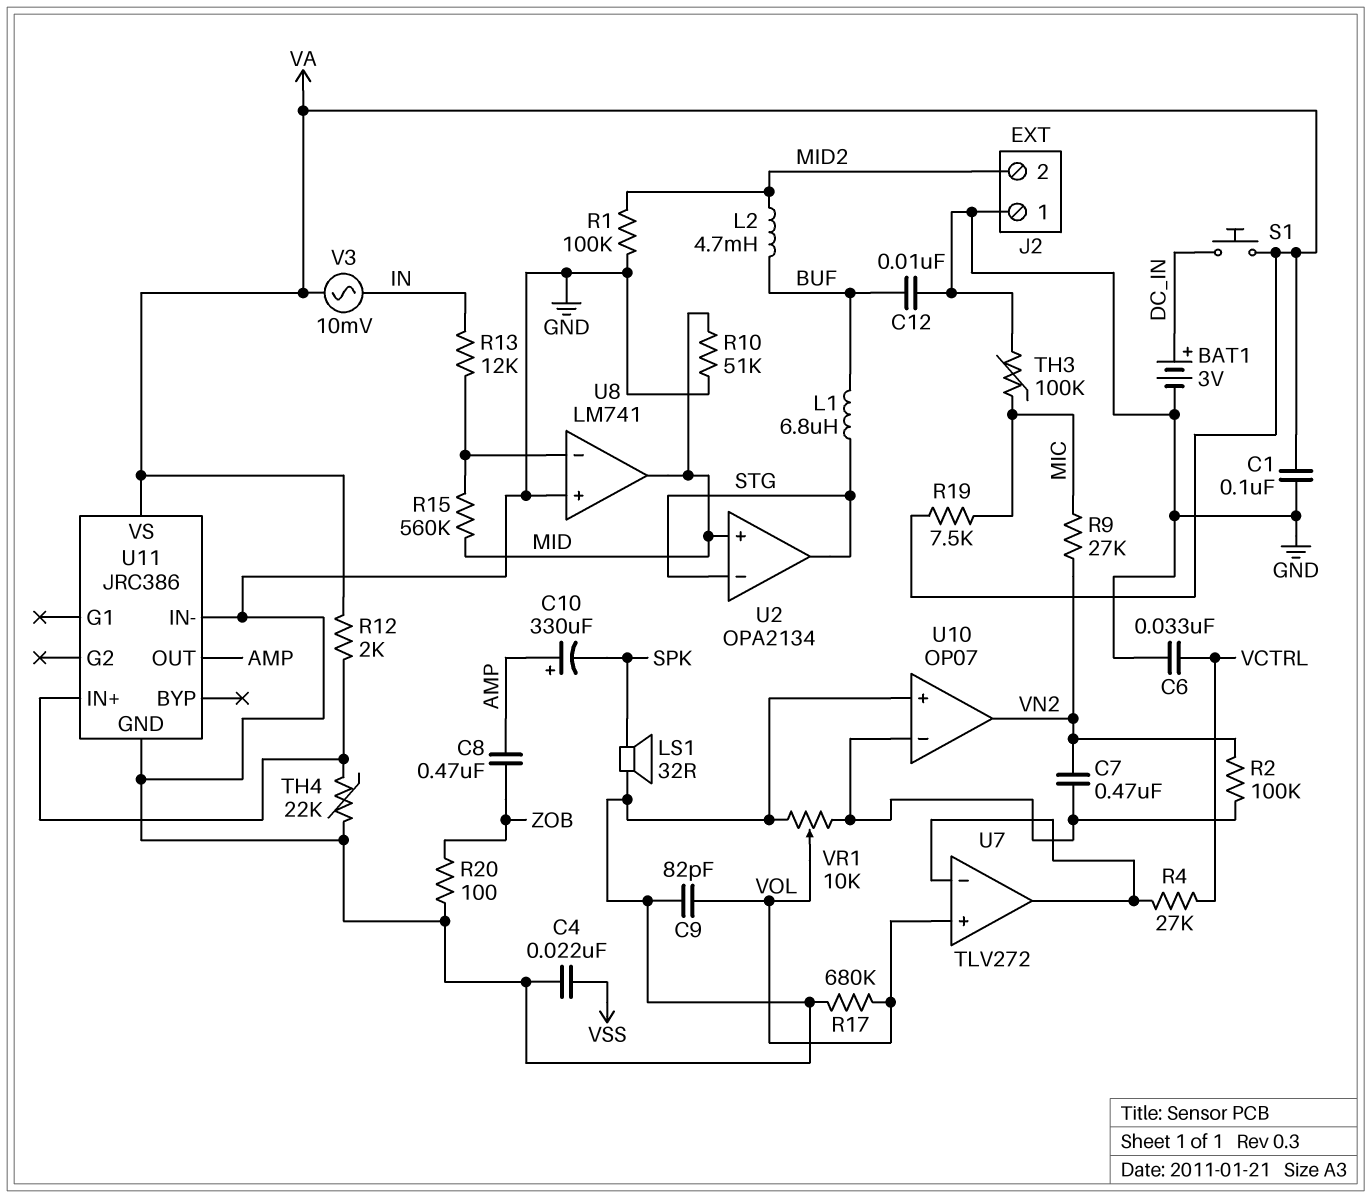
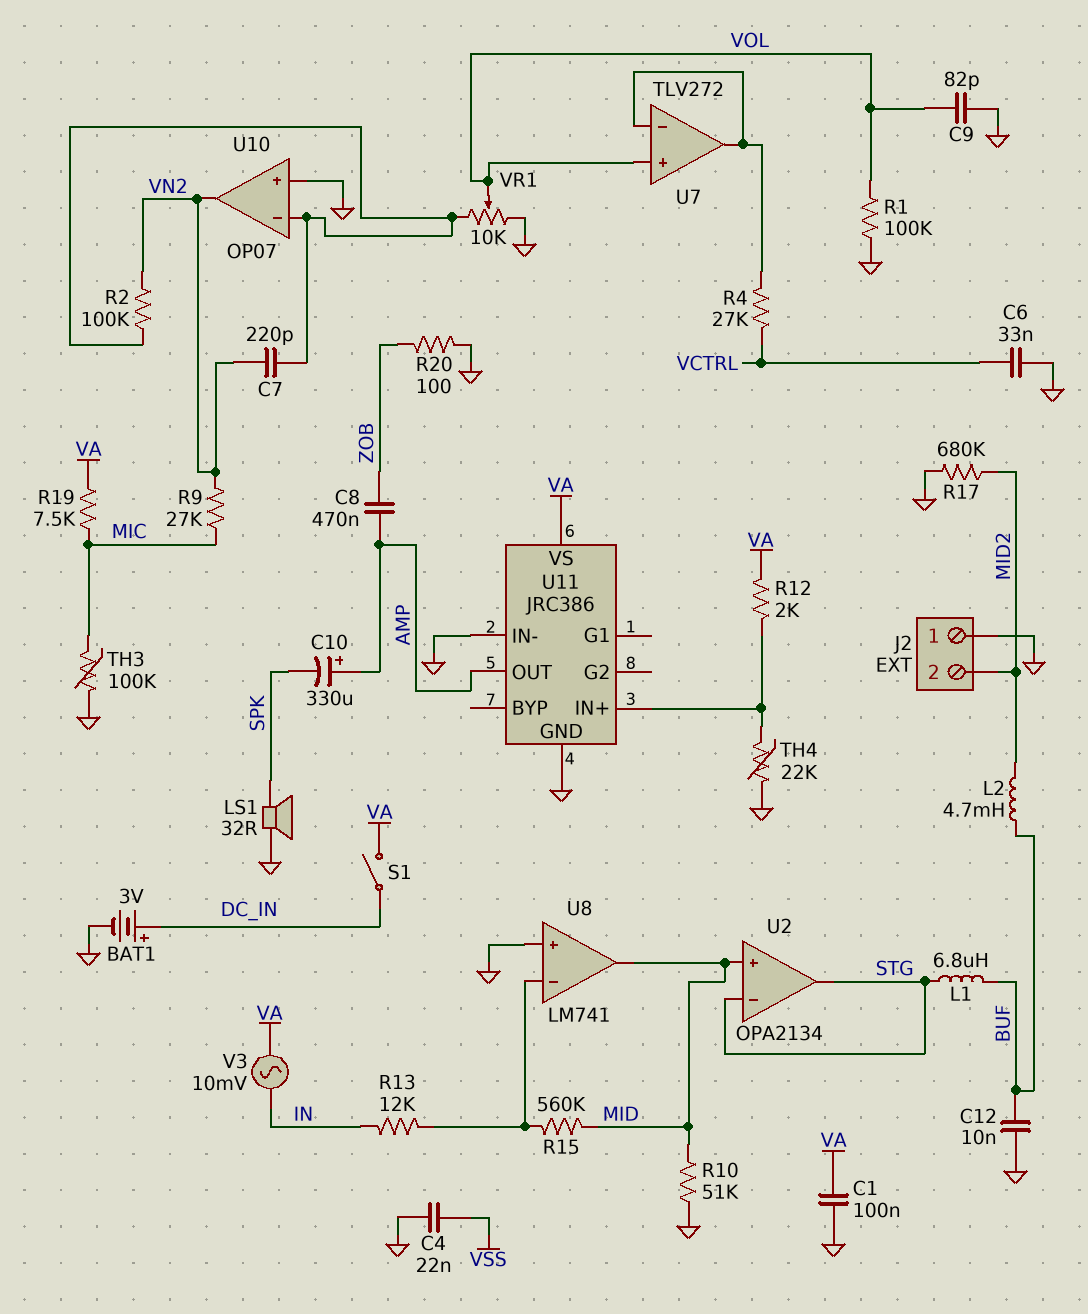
C7: 470nF (U10/in-, VN2) -> 220pF (U10/in-, VN2)
R1: 100k (GND, MID2) -> 100k (GND, VOL)
R17: 680k (GND, VOL) -> 680k (GND, MID2)
S1: button (DC_IN, VA) -> switch (DC_IN, VA)

